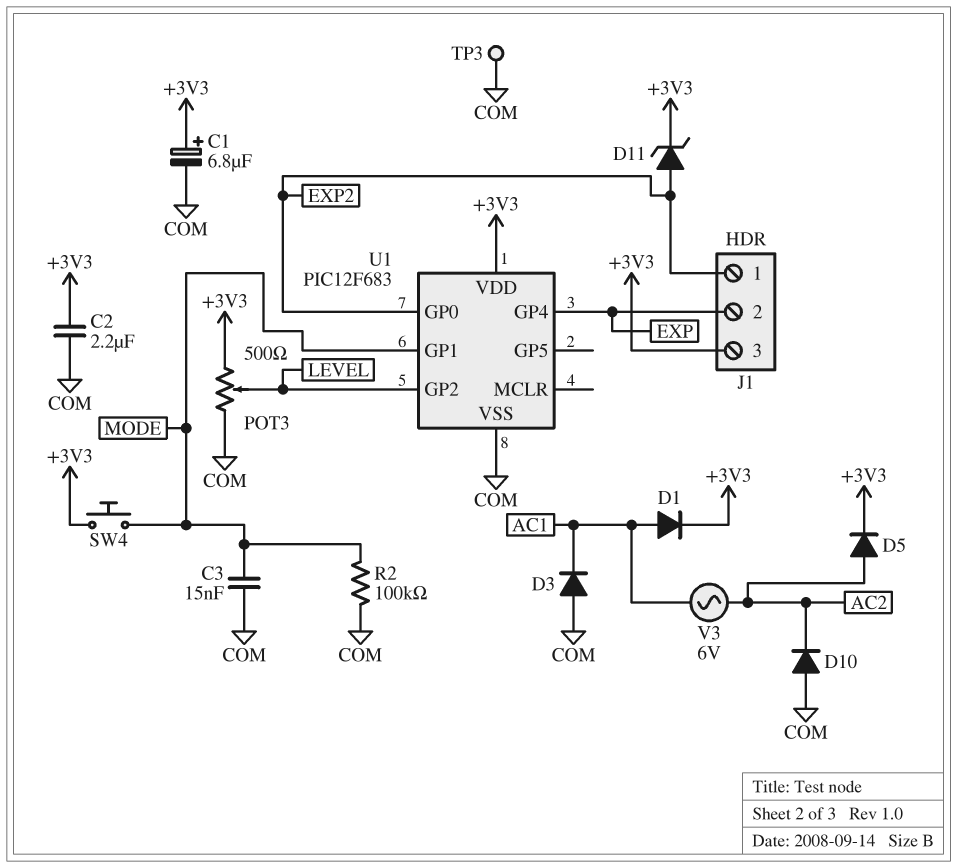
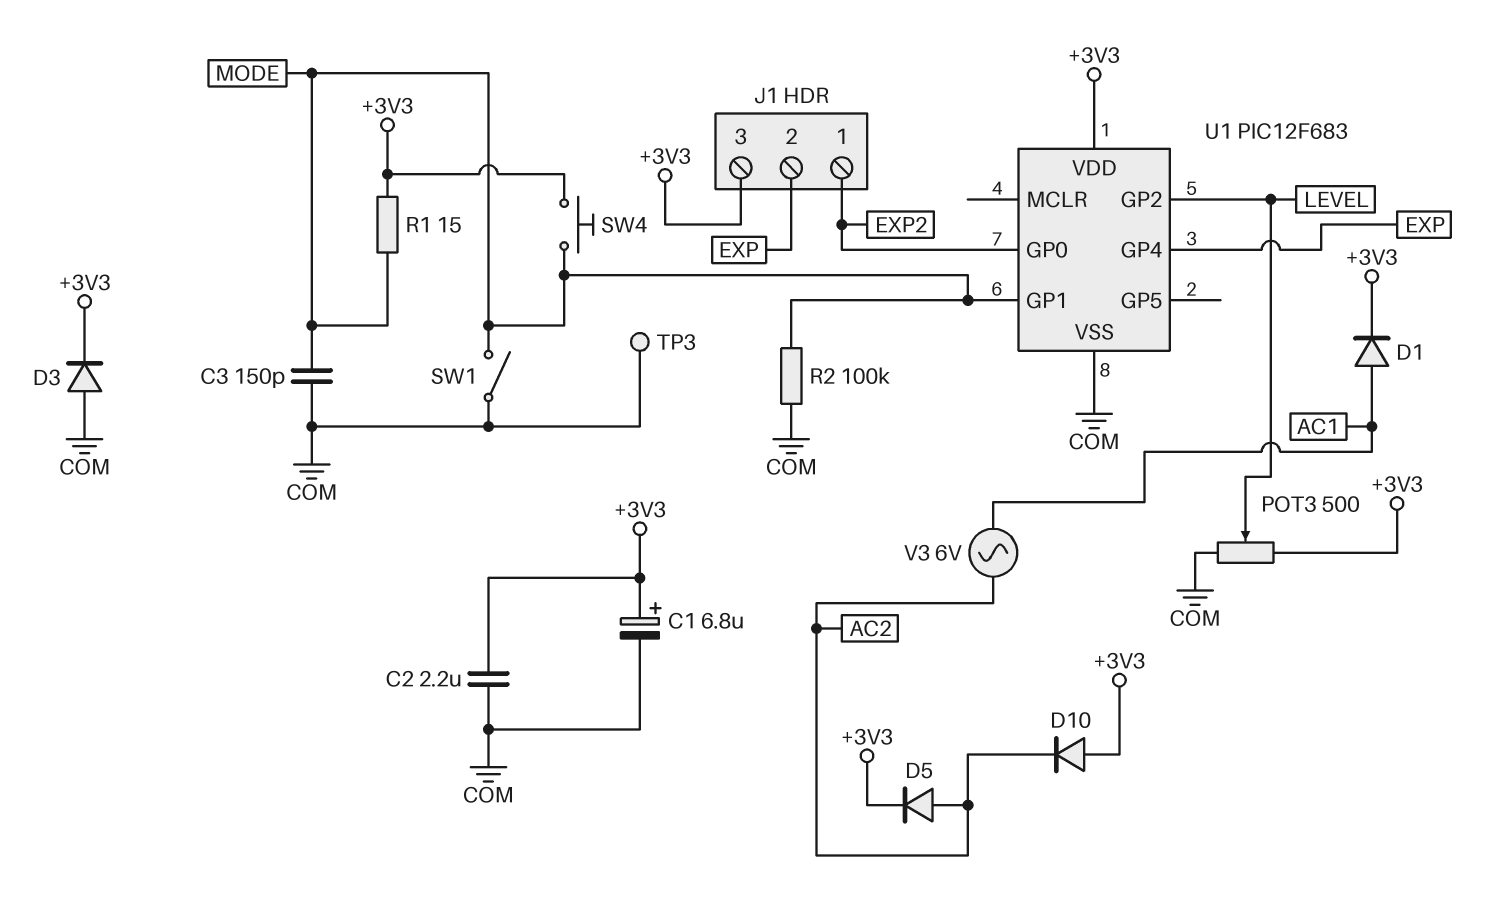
C3: 15nF (COM, MODE) -> 150pF (COM, MODE)
D3: diode (A COM, K AC1) -> diode (A COM, K +3V3)
D10: diode (A COM, K AC2) -> diode (A +3V3, K AC2)
D11: zener (A EXP2, K +3V3) -> none
R1: none -> 15 (+3V3, MODE)
SW1: none -> switch (COM, MODE)

